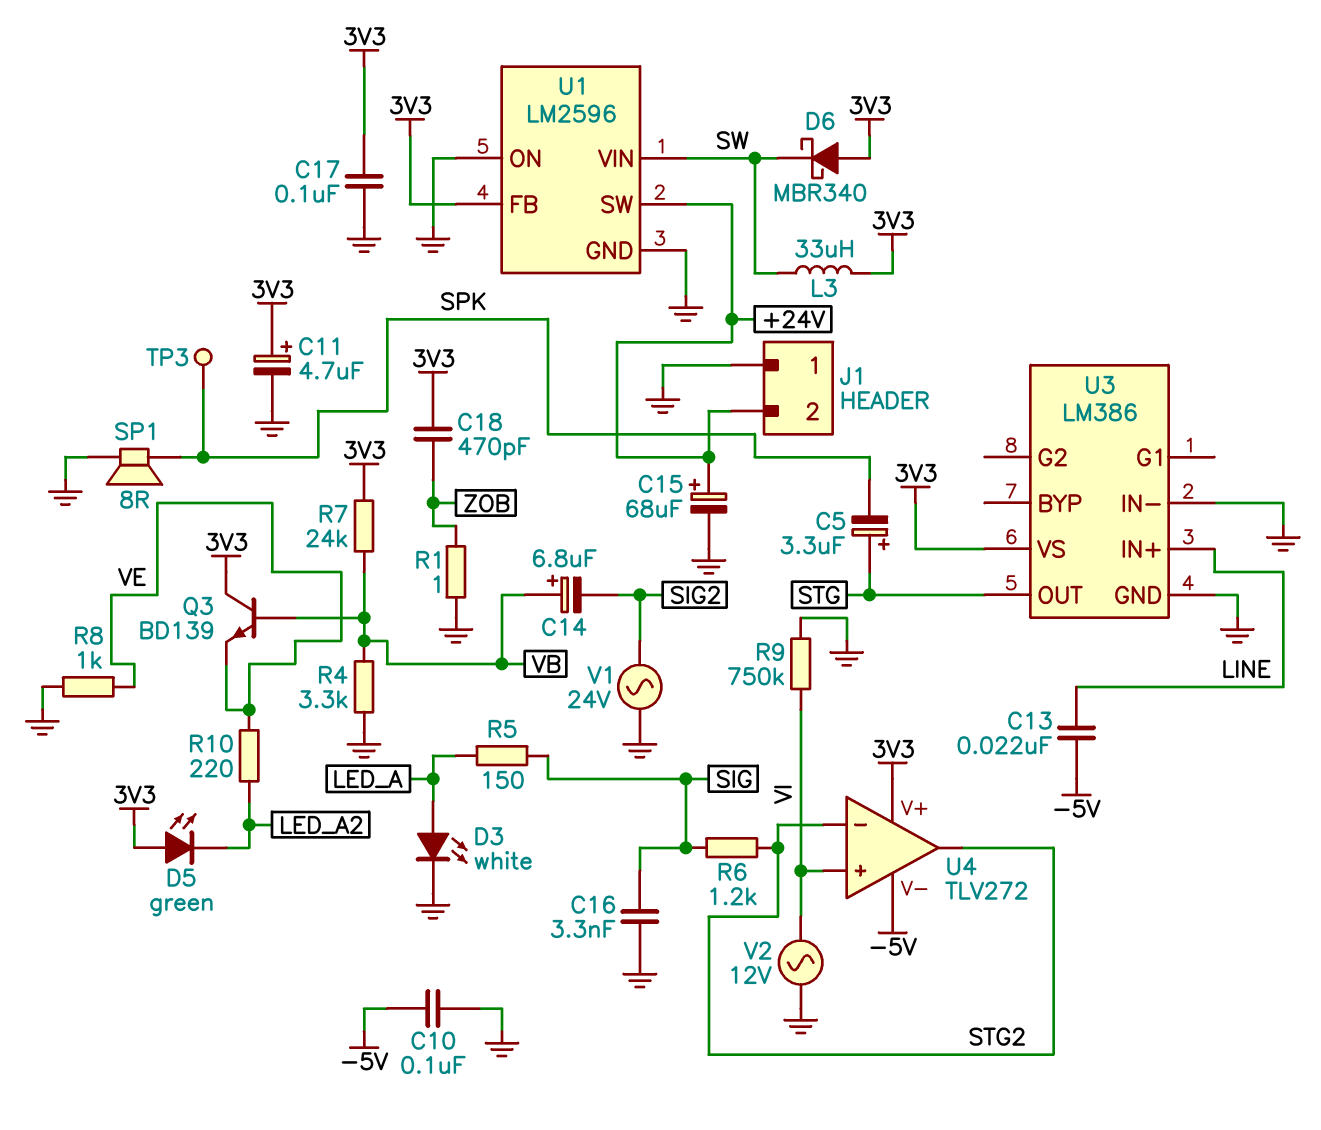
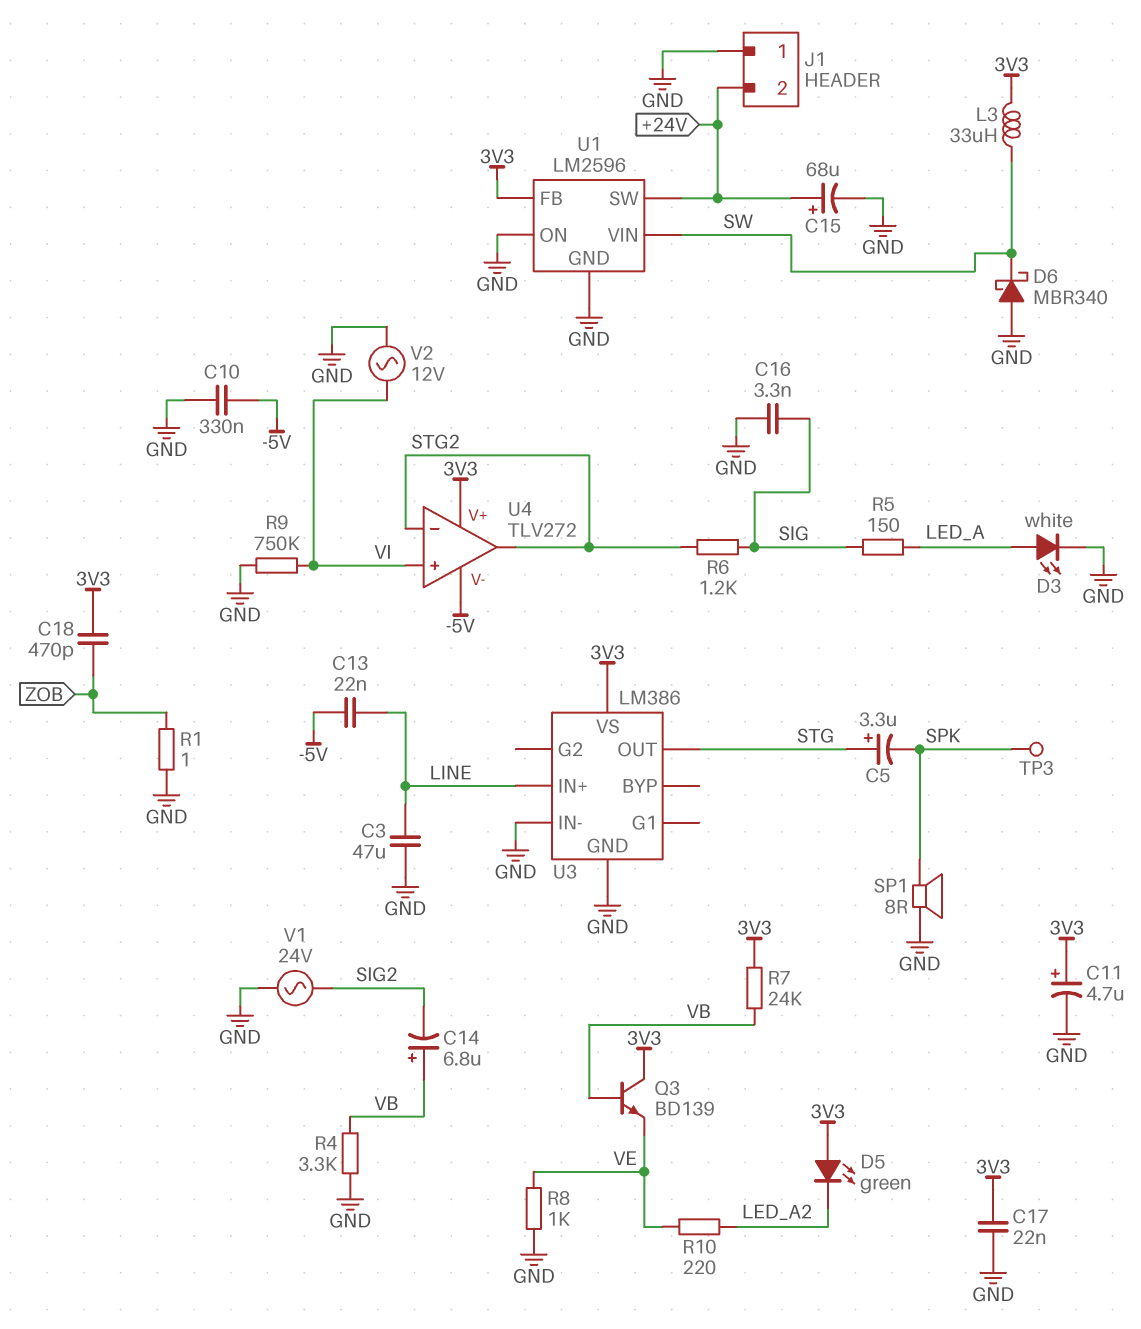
C3: none -> 47uF (GND, LINE)
C10: 100nF (-5V, GND) -> 330nF (-5V, GND)
C17: 100nF (3V3, GND) -> 22nF (3V3, GND)
D6: schottky MBR340 (A 3V3, K SW) -> schottky MBR340 (A GND, K SW)

